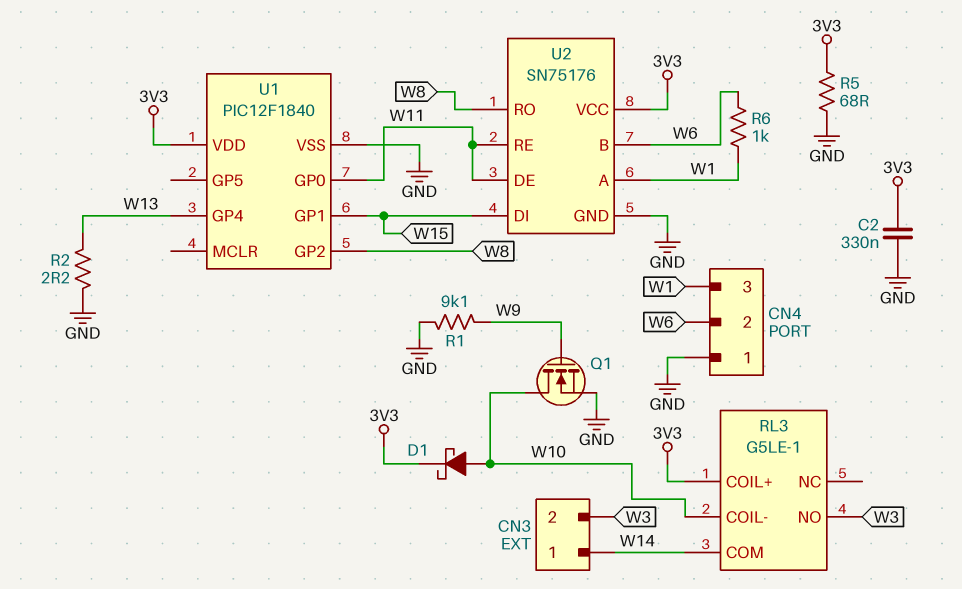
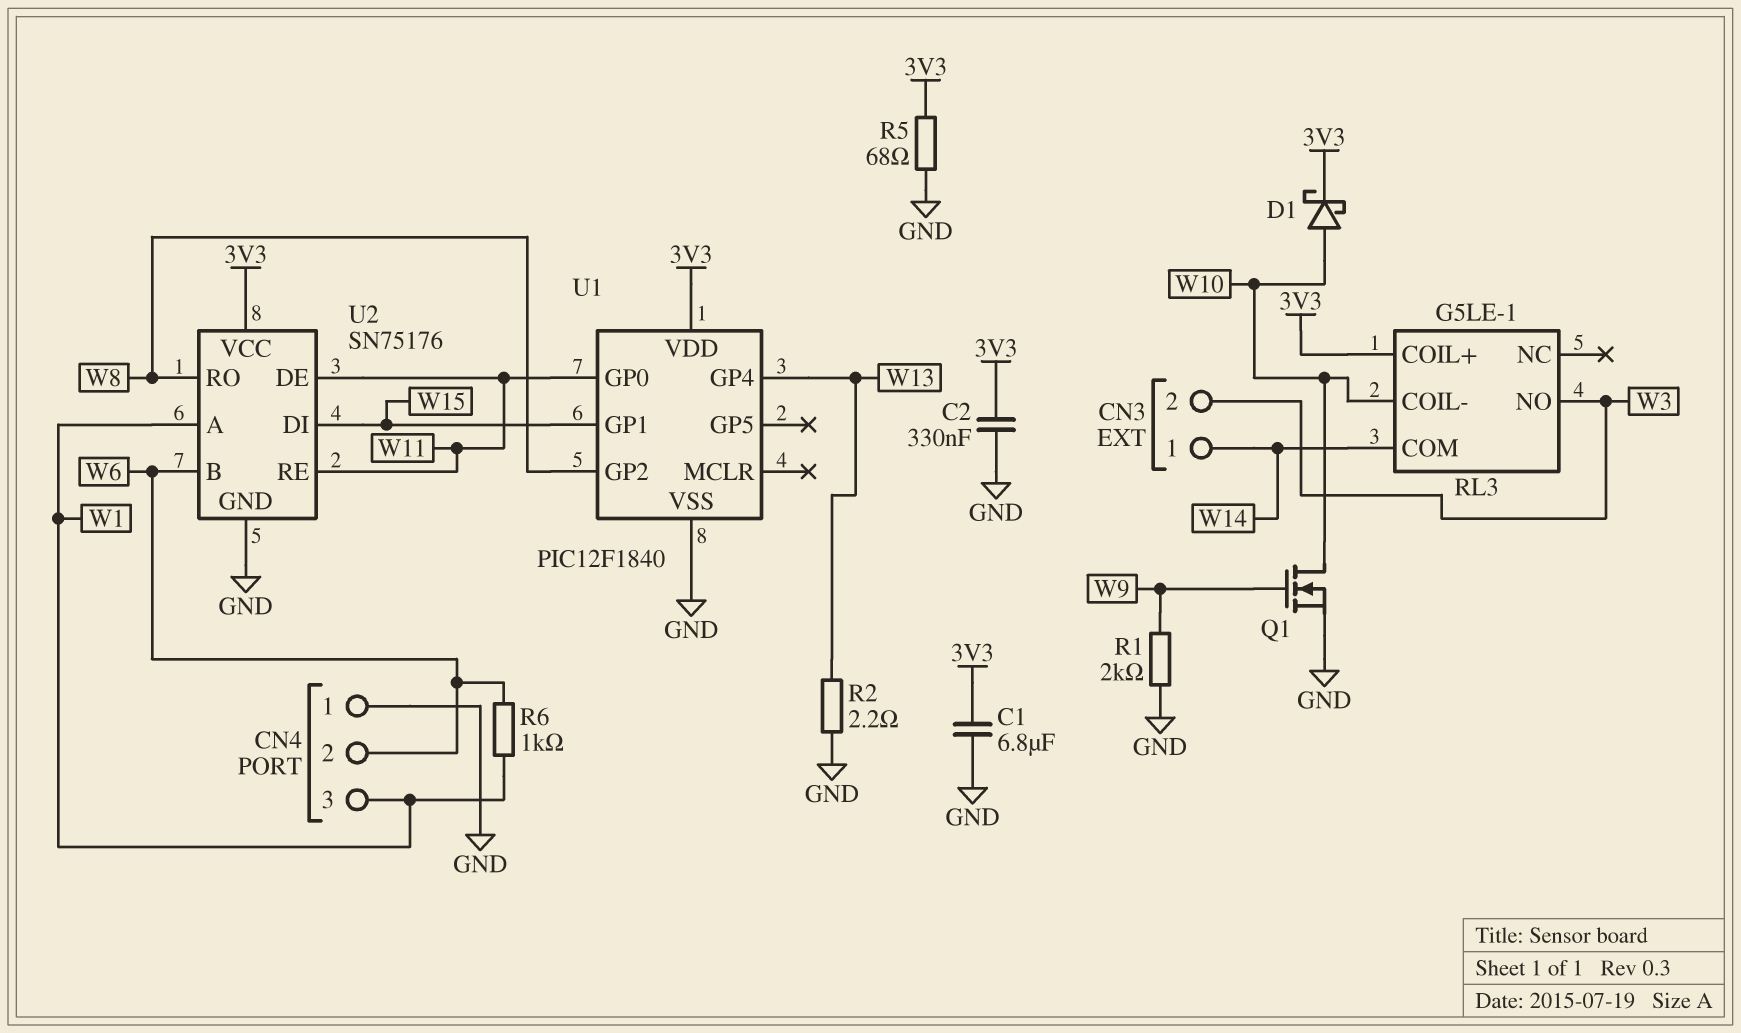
C1: none -> 6.8uF (3V3, GND)
R1: 9.1k (GND, W9) -> 2k (GND, W9)

